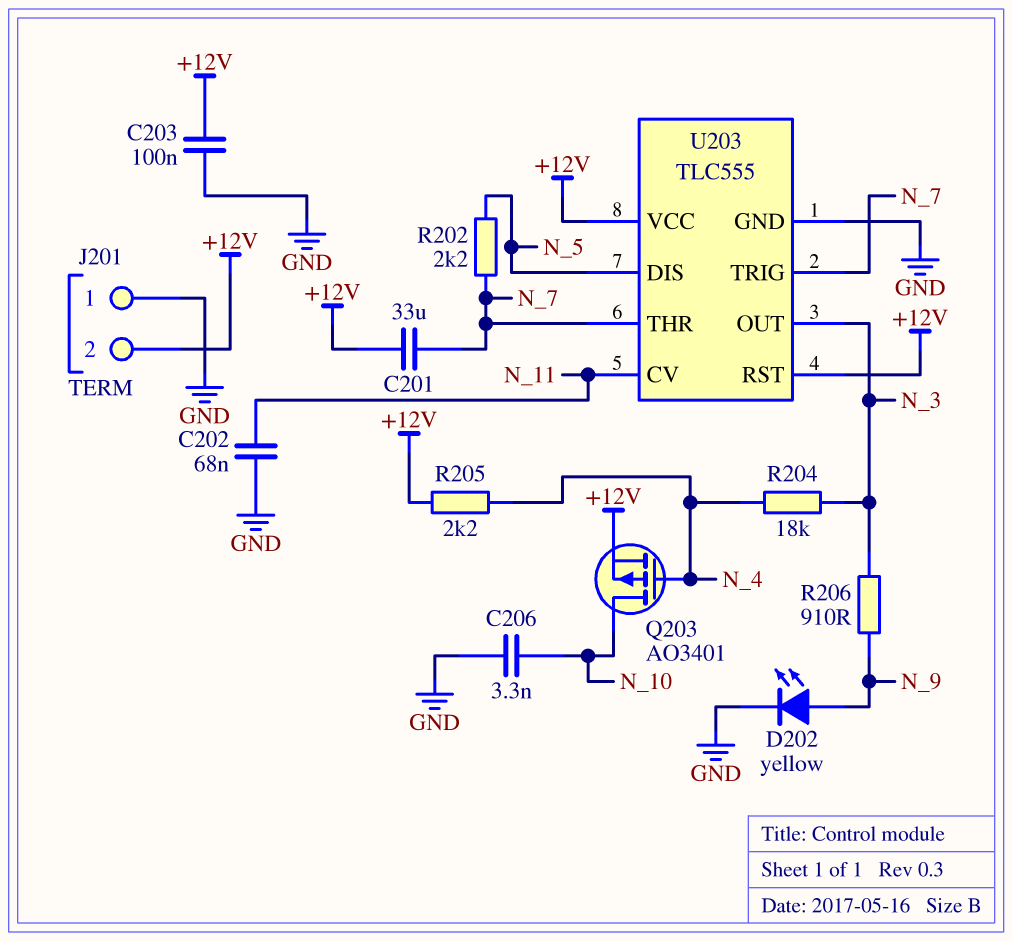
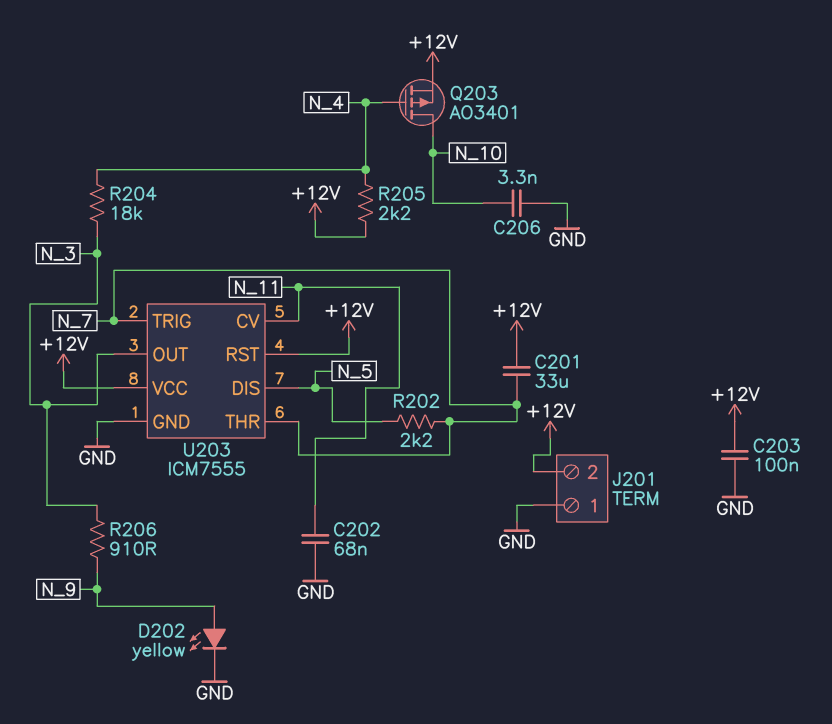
U203: TLC555 -> ICM7555

